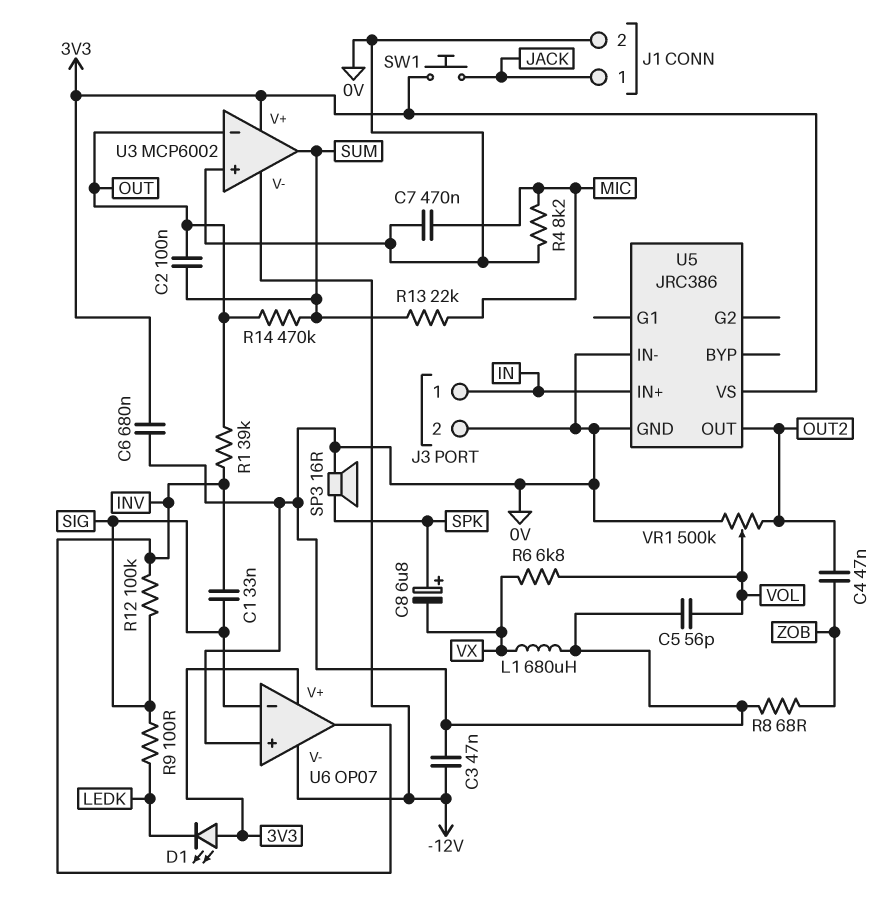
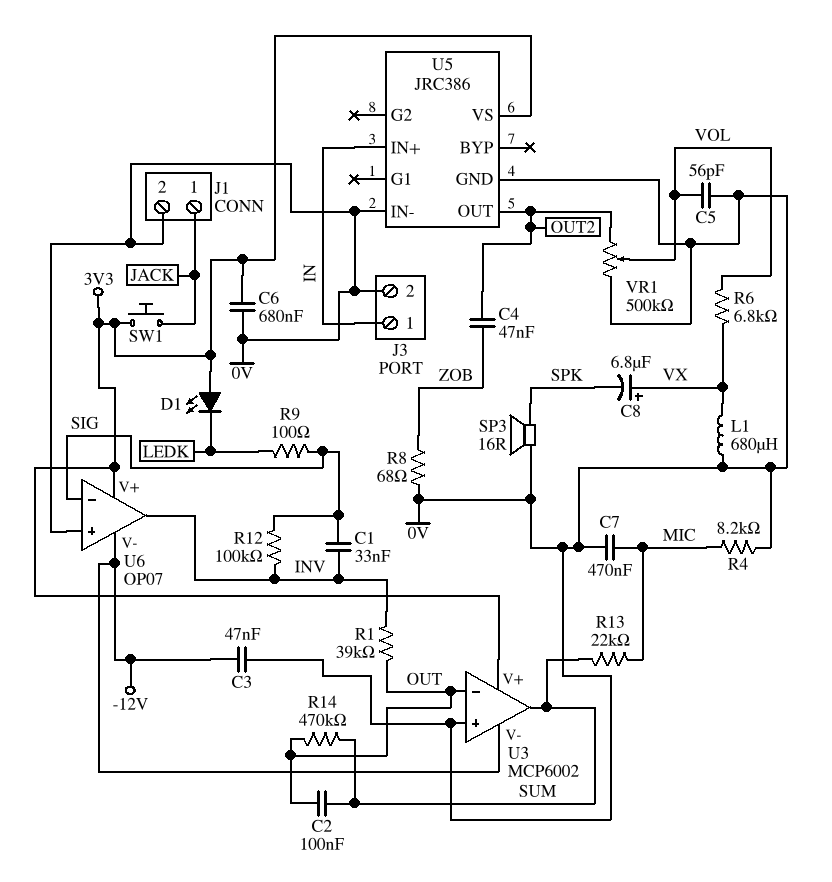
C8: 6.8uF (plus SPK, minus VX) -> 6.8uF (plus VX, minus SPK)

